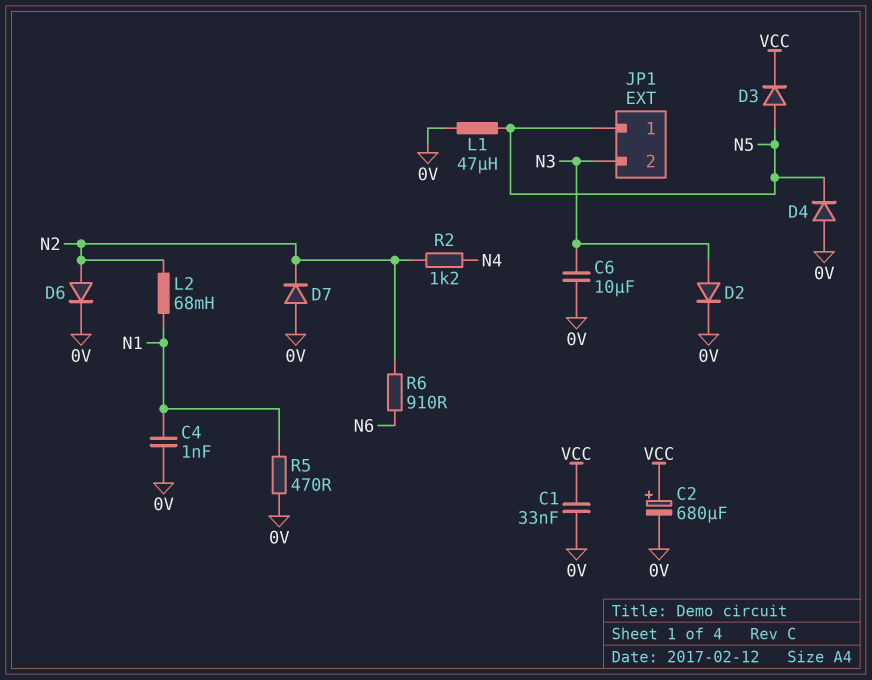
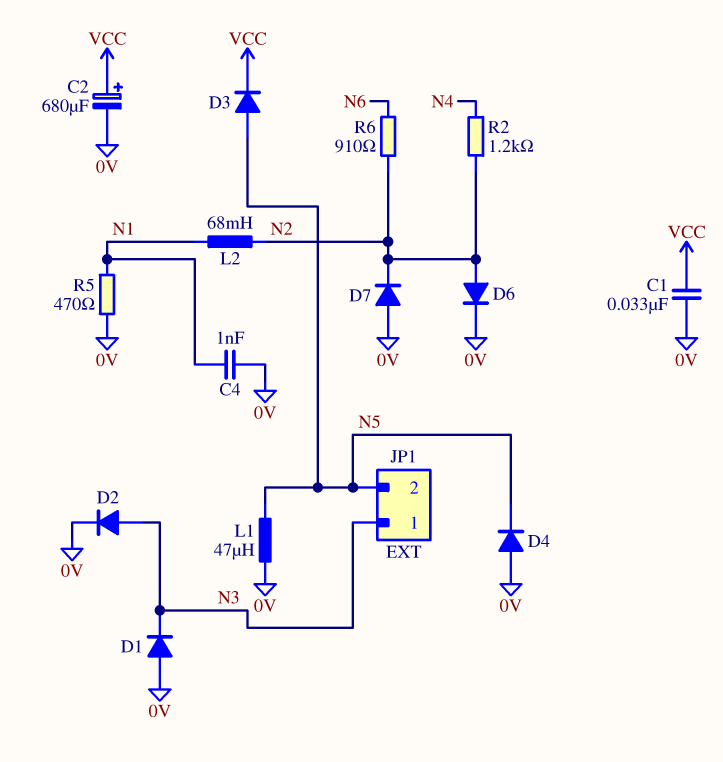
C6: 10uF (0V, N3) -> none
D1: none -> diode (A 0V, K N3)
JP1 pin 1: N5 -> N3
JP1 pin 2: N3 -> N5

